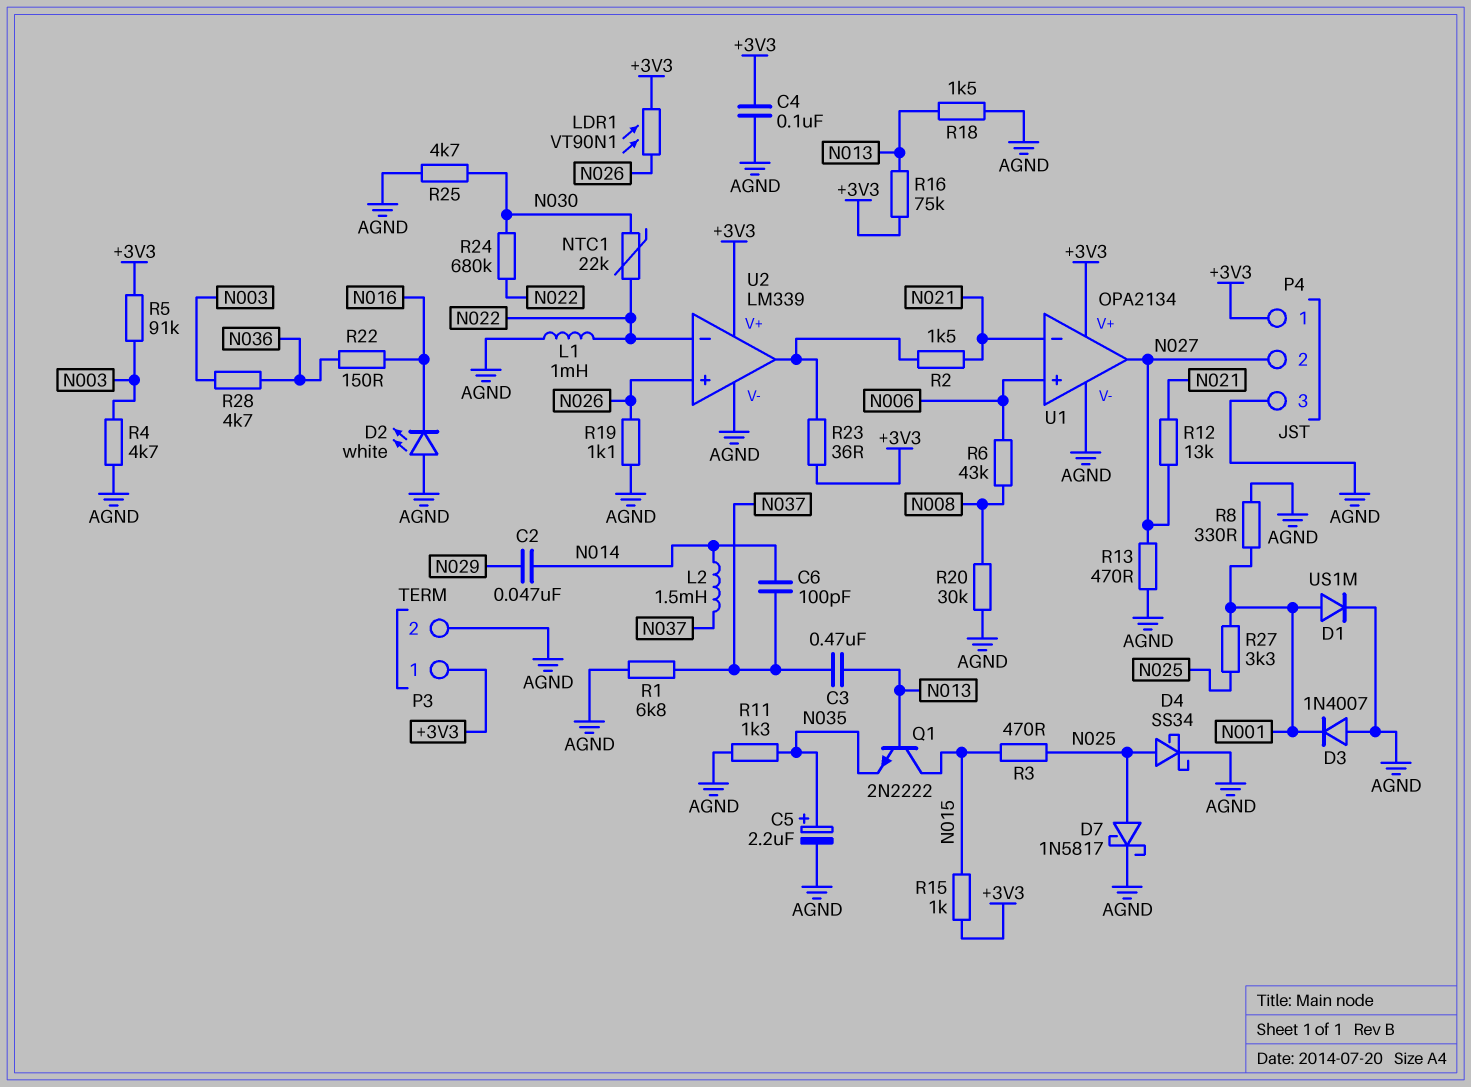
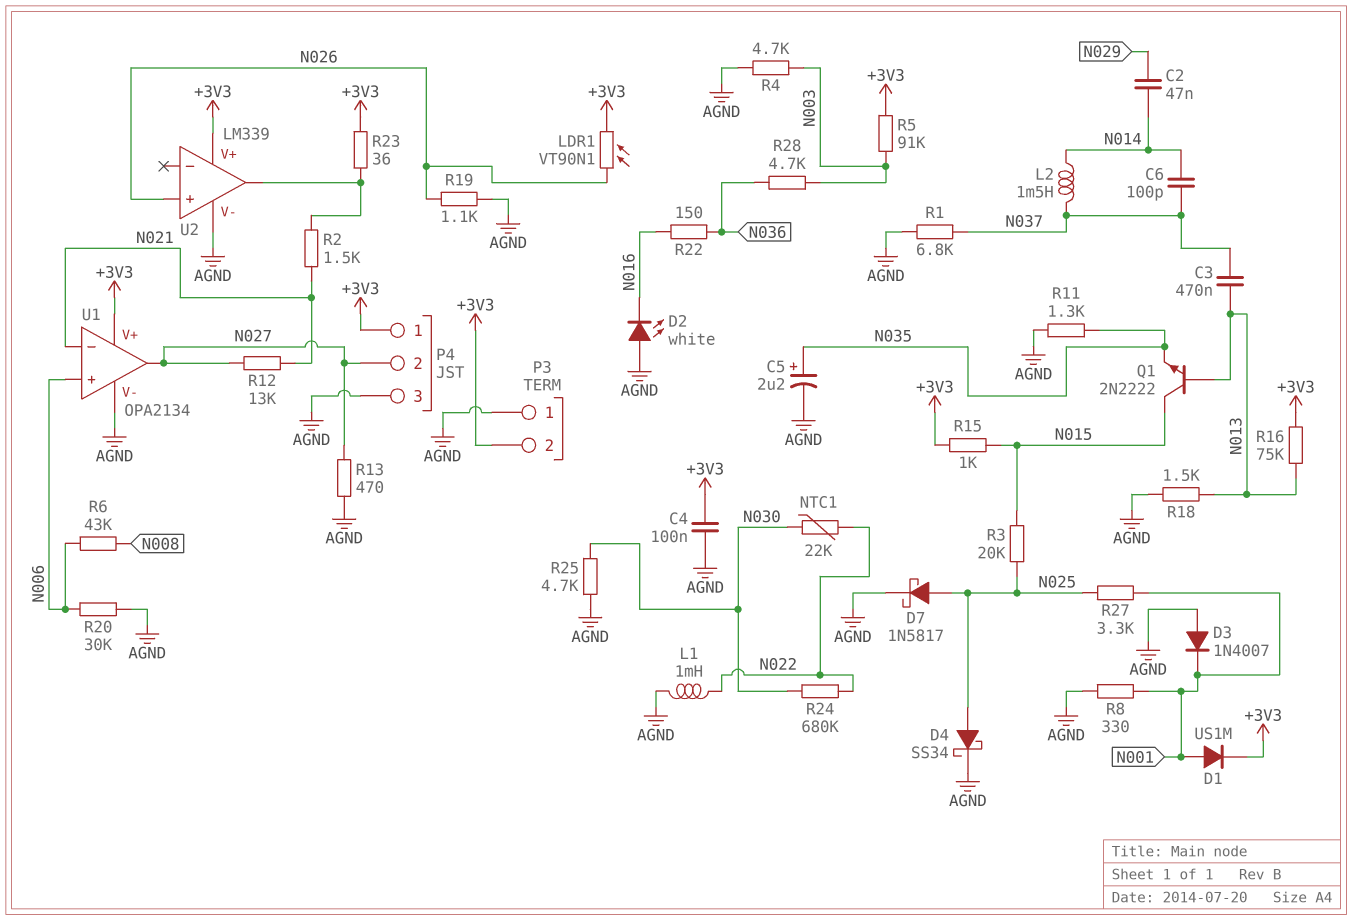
D1: diode US1M (A N001, K AGND) -> diode US1M (A N001, K +3V3)
P3 pin 1: +3V3 -> AGND
P3 pin 2: AGND -> +3V3
R3: 470 (N015, N025) -> 20k (N015, N025)
R20: 30k (AGND, N008) -> 30k (AGND, N006)
U2 pin in-: N022 -> none

